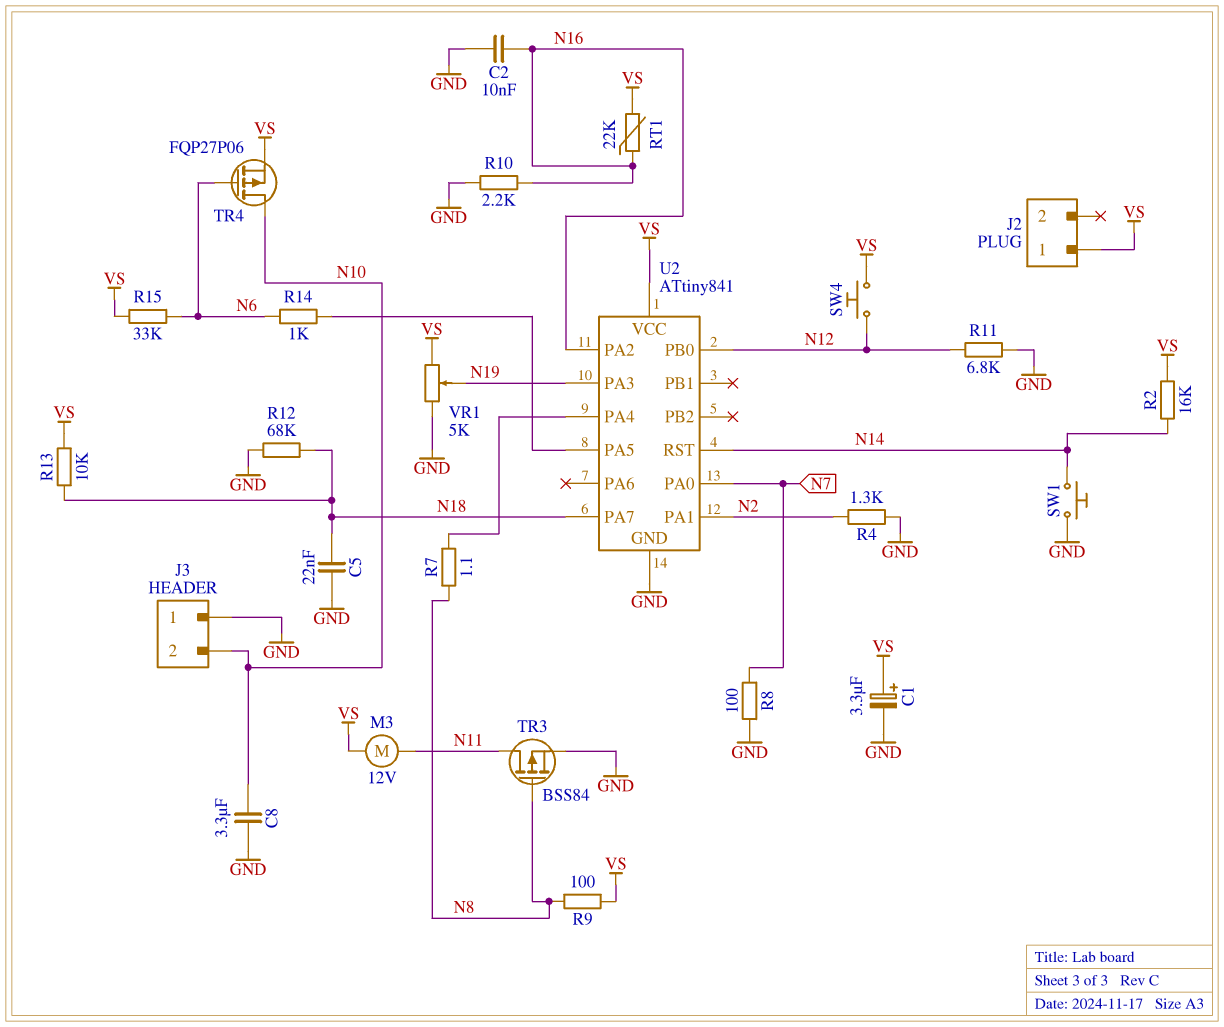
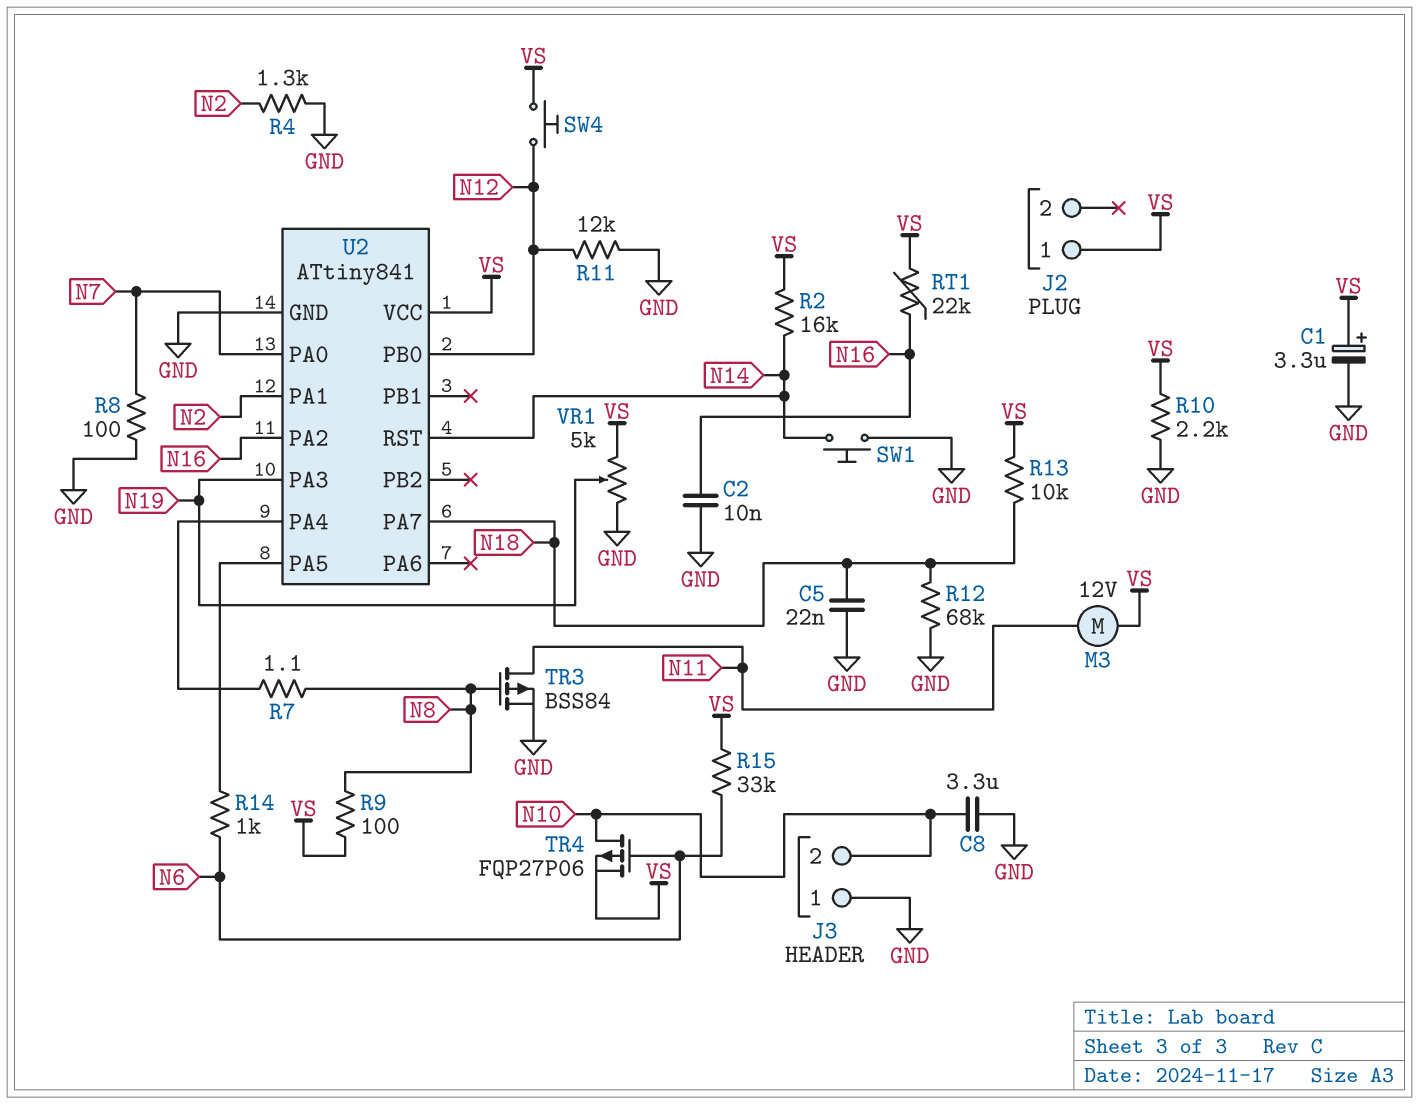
R10: 2.2k (GND, N16) -> 2.2k (GND, VS)
R11: 6.8k (GND, N12) -> 12k (GND, N12)

